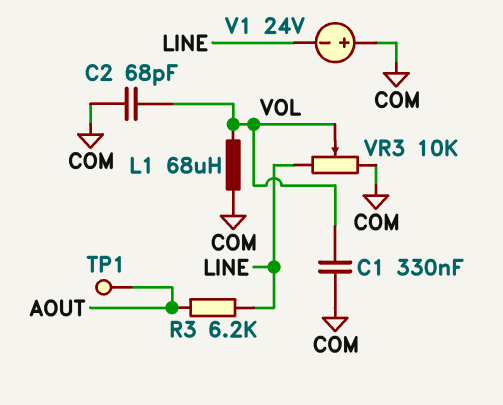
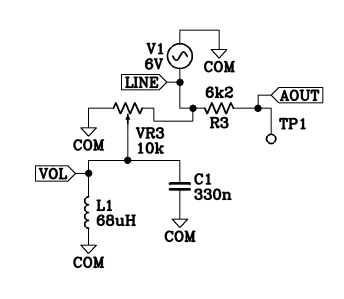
C2: 68pF (COM, VOL) -> none
V1: 24V (plus COM, minus LINE) -> AC 6V (COM, LINE)

